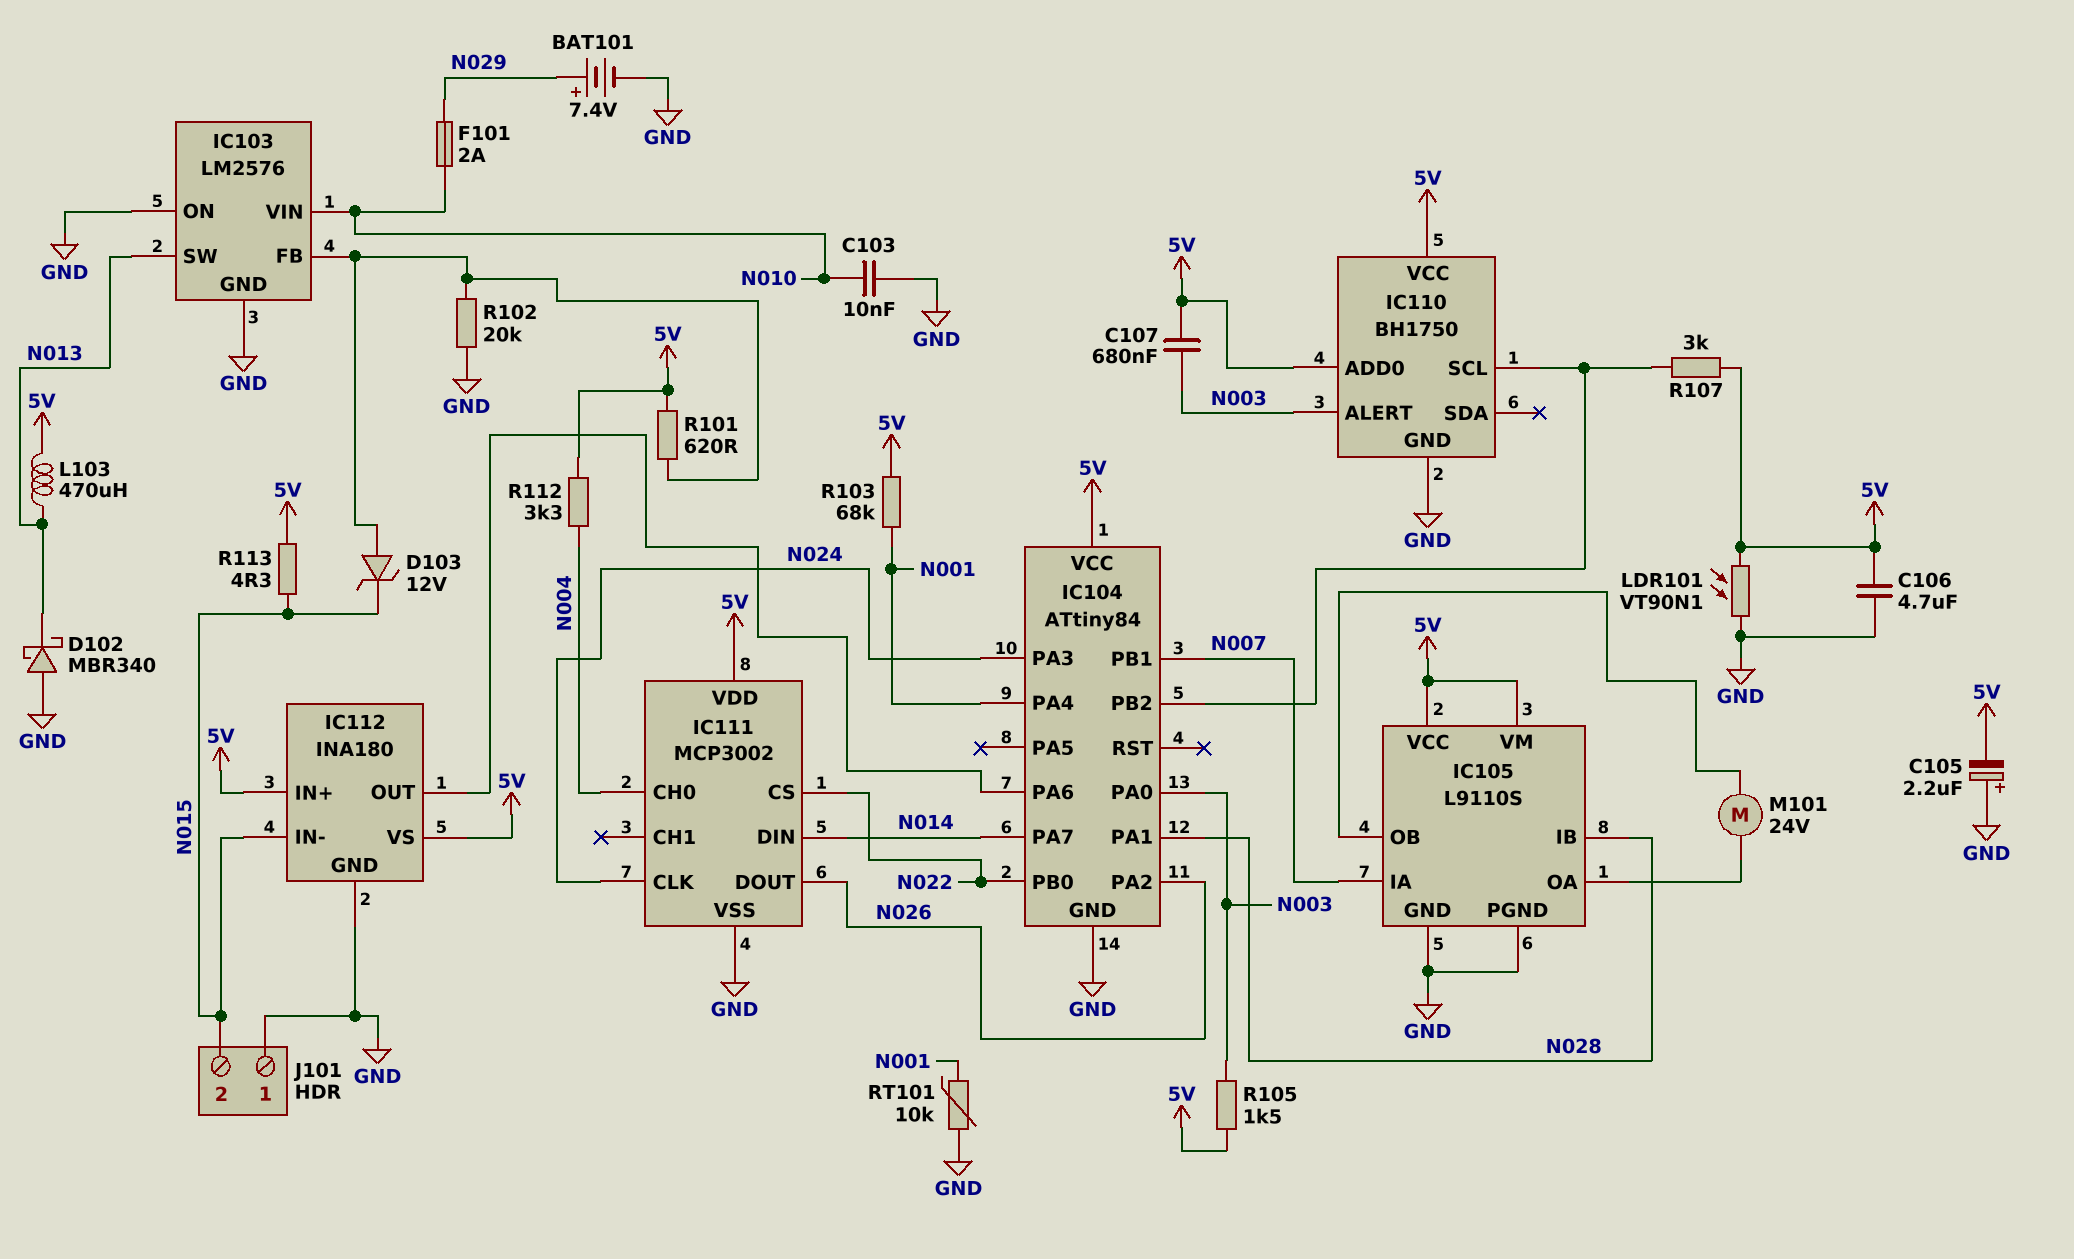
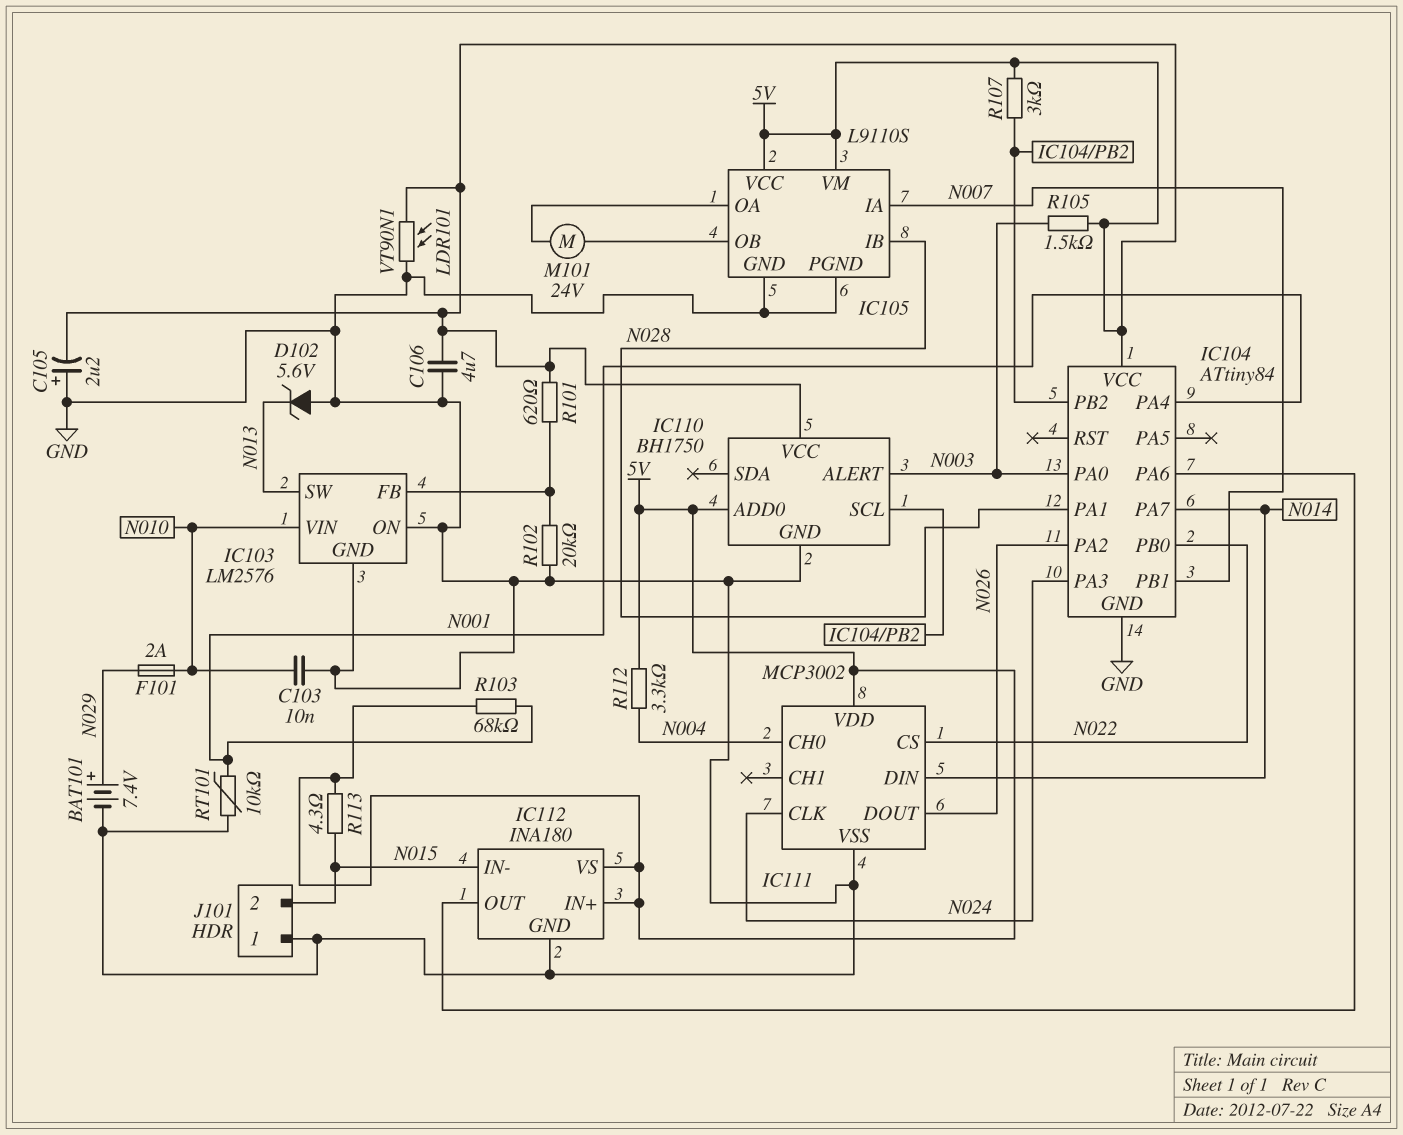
C107: 680nF (5V, N003) -> none
D102: schottky MBR340 (A GND, K N013) -> zener 5.6V (A GND, K N013)
D103: zener 12V (A IC103/FB, K N015) -> none
L103: 470uH (5V, N013) -> none

